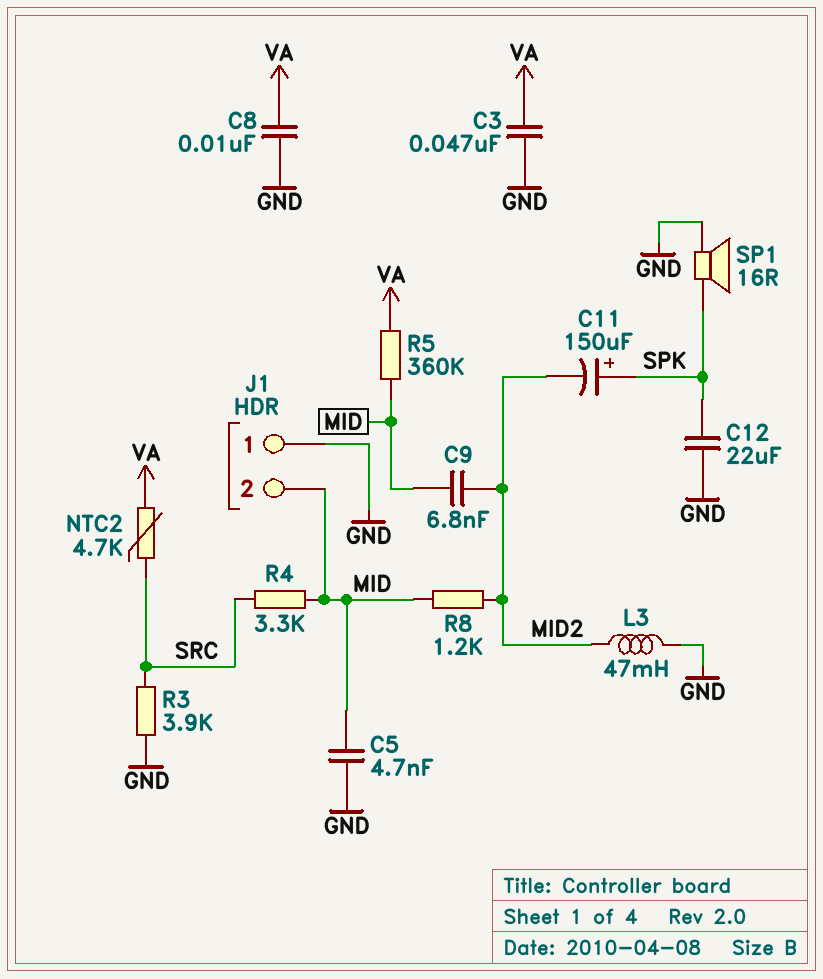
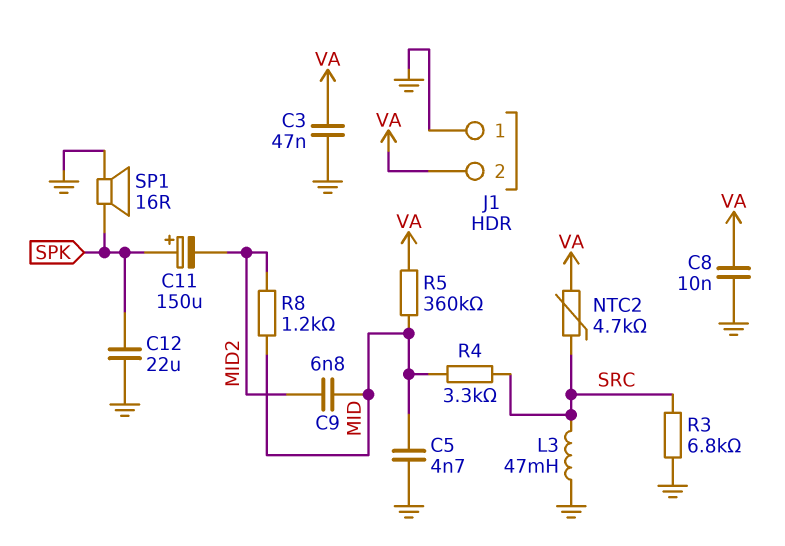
J1 pin 2: MID -> VA
L3: 47mH (GND, MID2) -> 47mH (GND, SRC)
R3: 3.9k (GND, SRC) -> 6.8k (GND, SRC)

